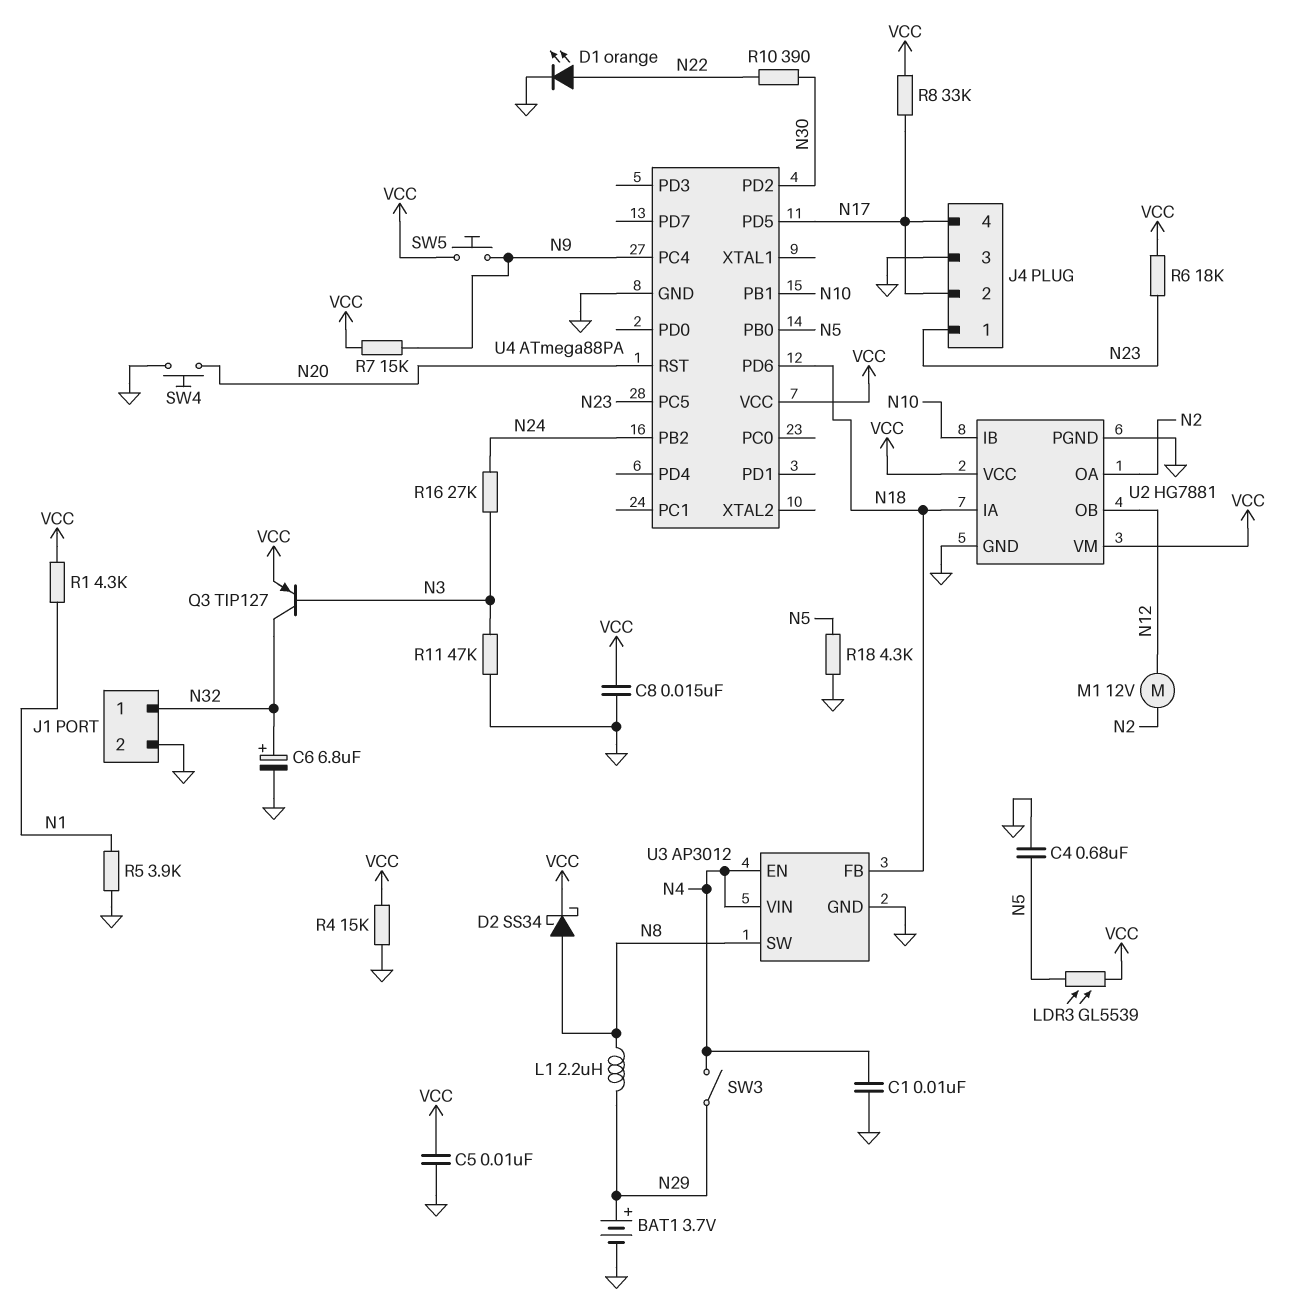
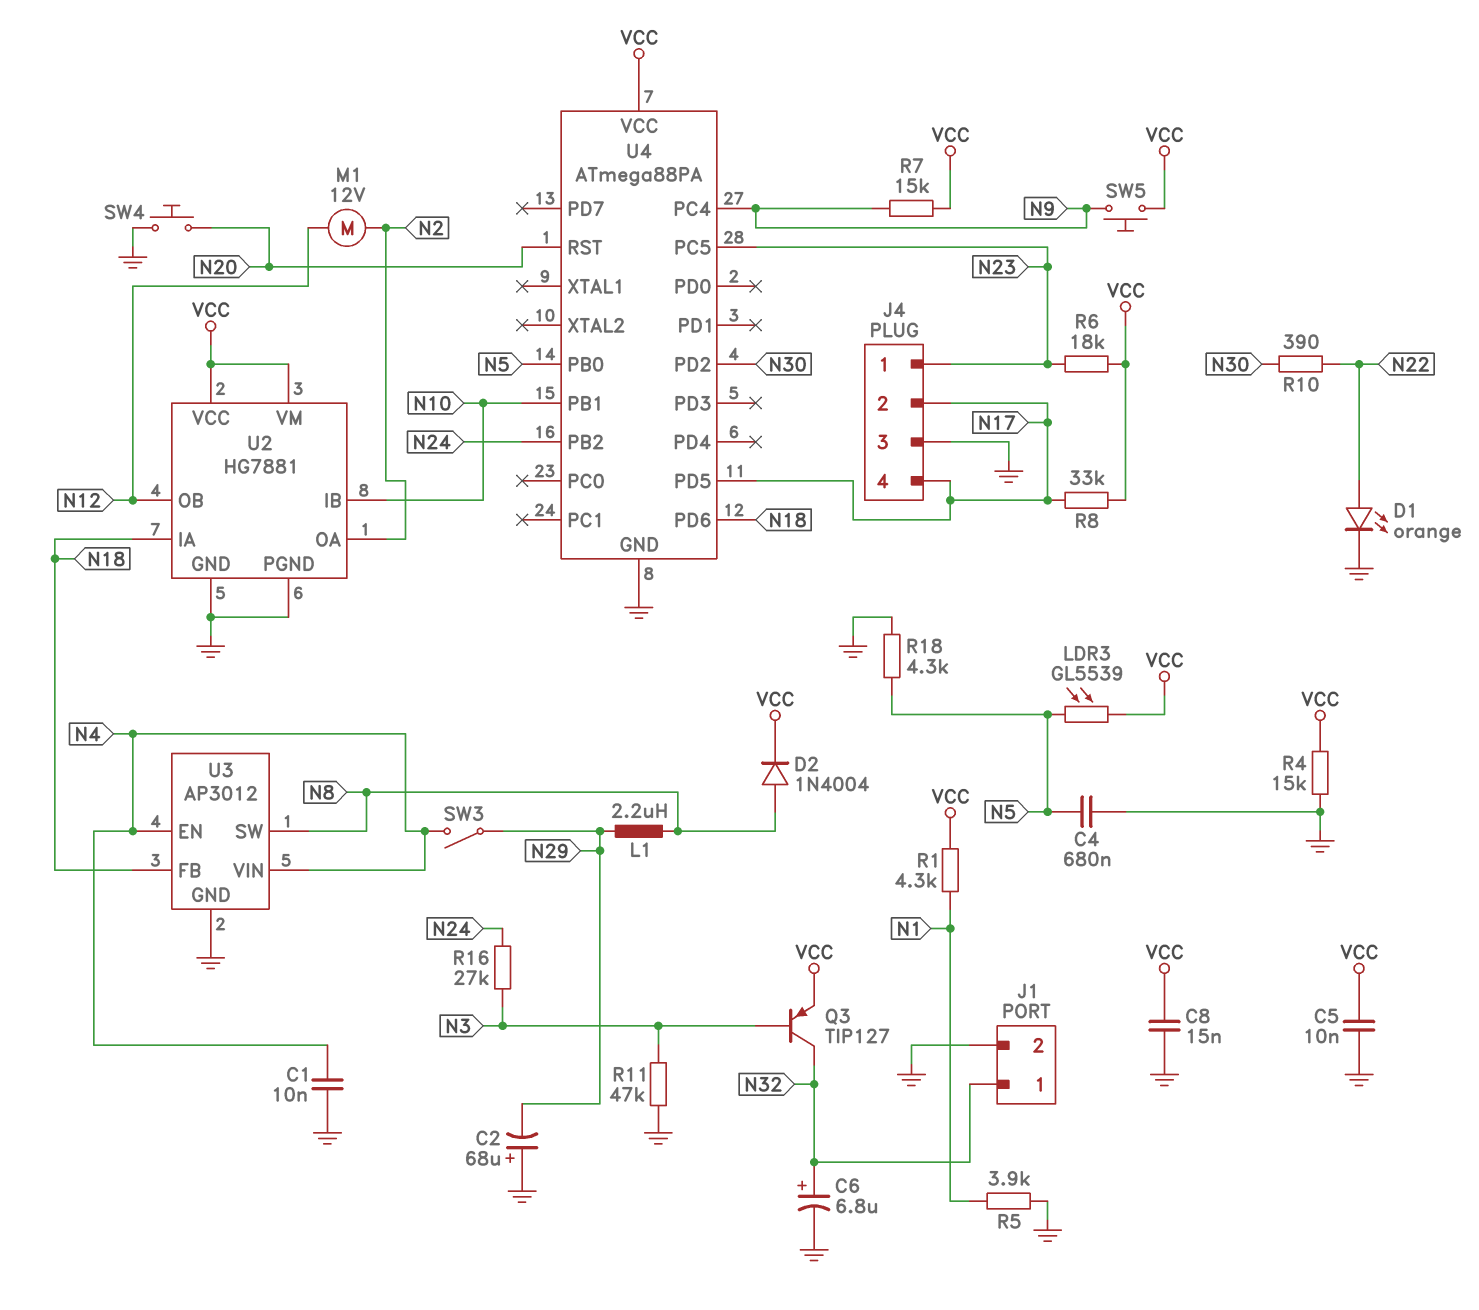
BAT1: 3.7V (plus N29, minus GND) -> none
C2: none -> 68uF (plus GND, minus N29)
D2: schottky SS34 (A N8, K VCC) -> diode 1N4004 (A N8, K VCC)

